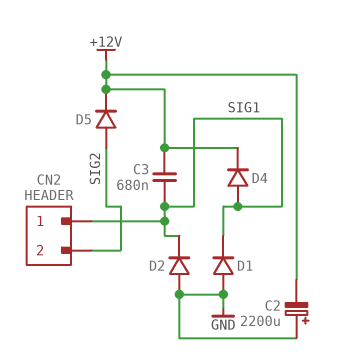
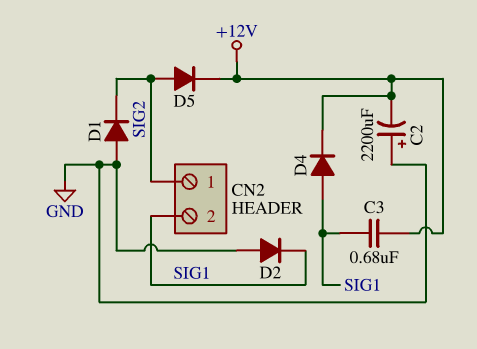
CN2 pin 1: SIG1 -> SIG2
CN2 pin 2: SIG2 -> SIG1
D1: diode (A GND, K SIG1) -> diode (A GND, K SIG2)

